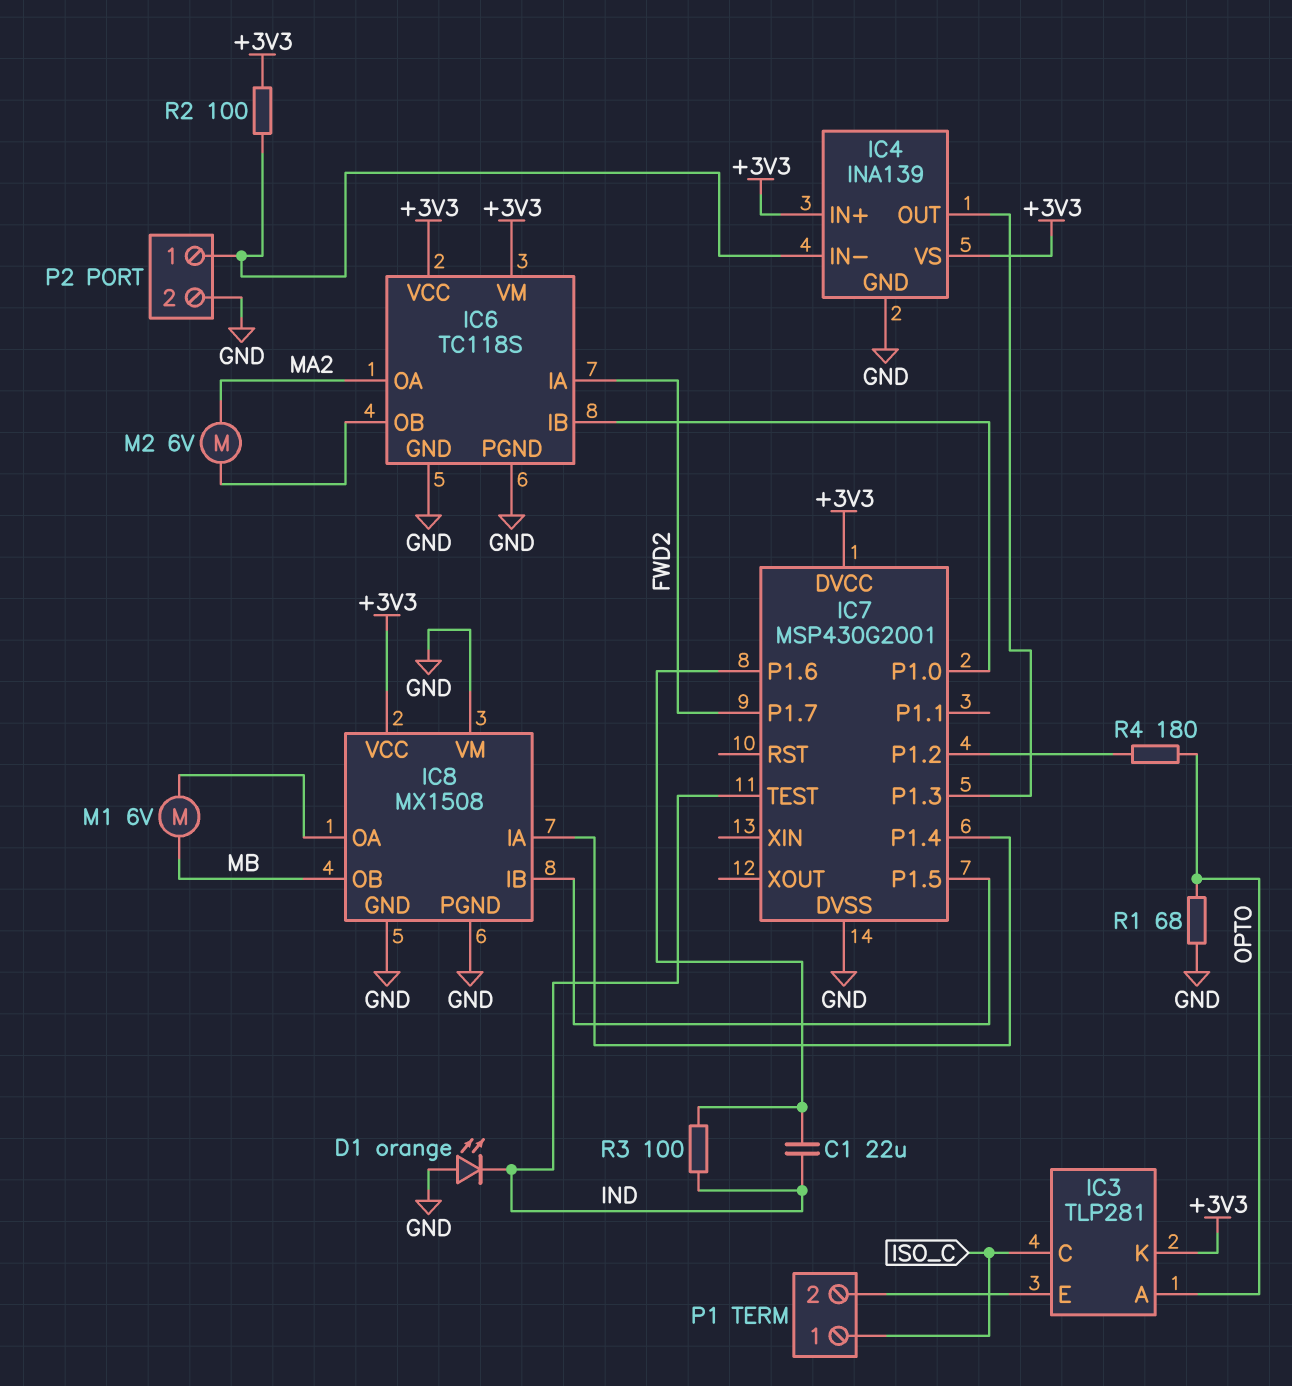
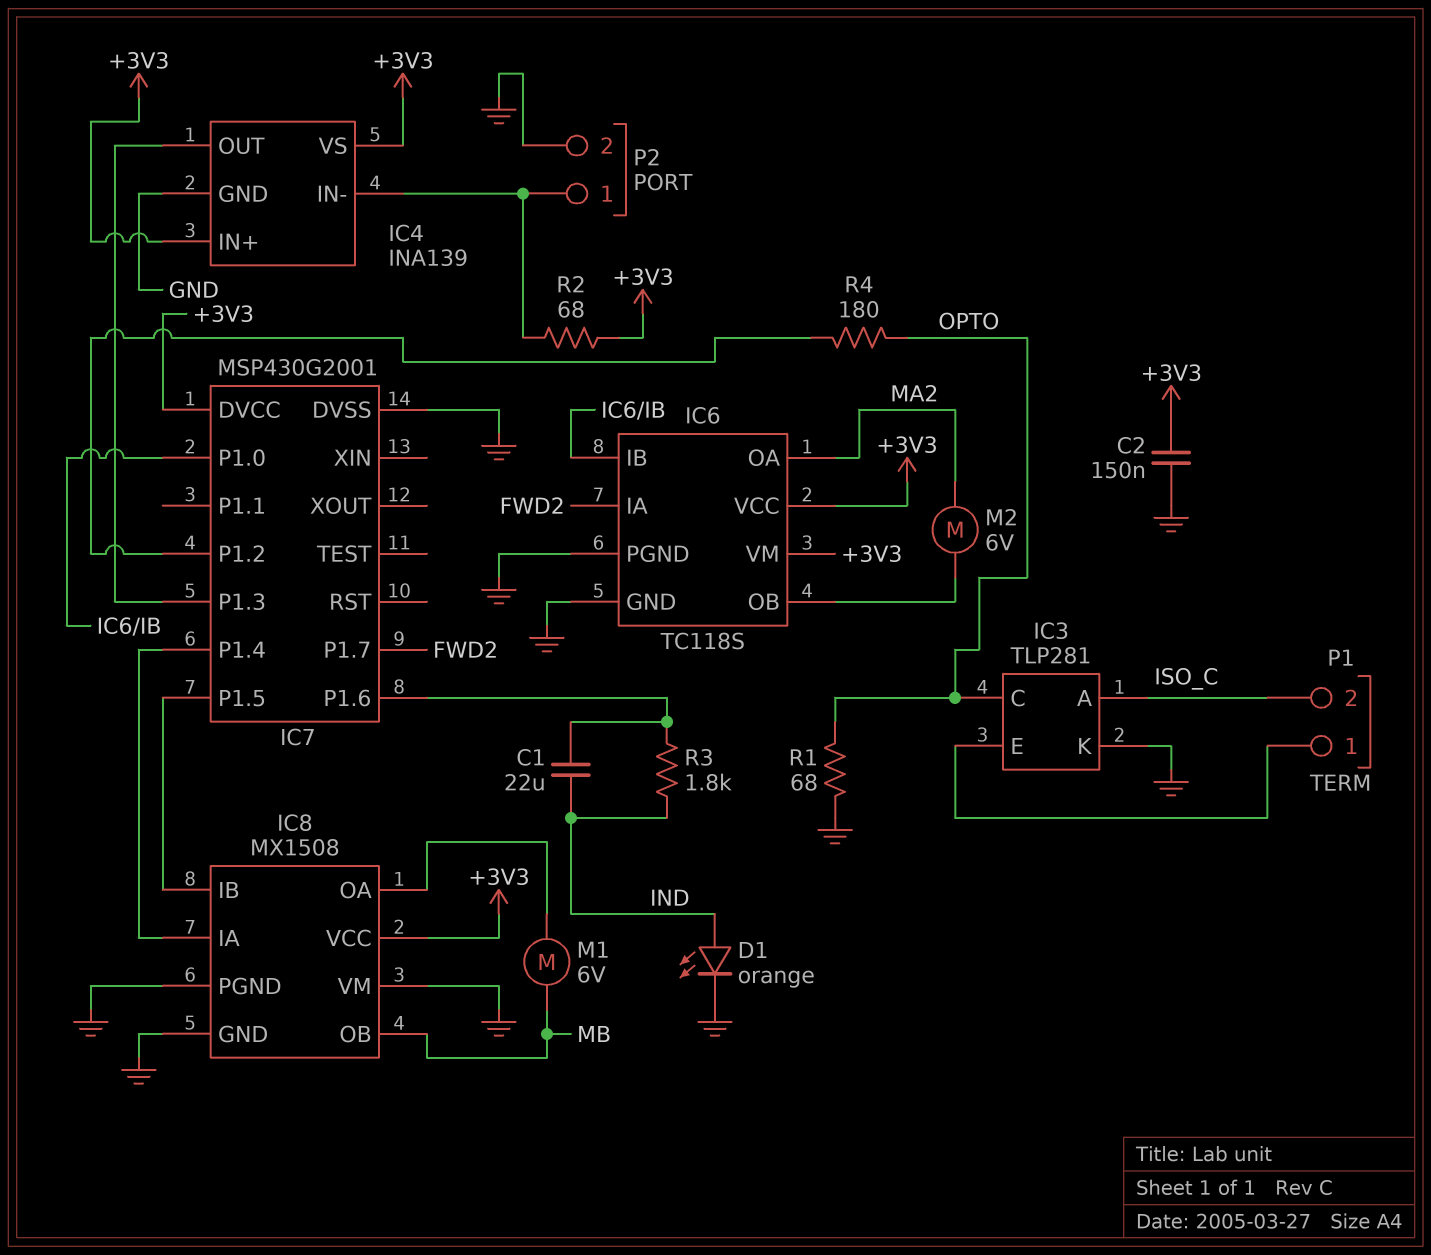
C2: none -> 150nF (+3V3, GND)
D1: LED orange (A GND, K IND) -> LED orange (A IND, K GND)
IC3 pin A: OPTO -> ISO_C
IC3 pin C: ISO_C -> OPTO
IC3 pin K: +3V3 -> GND
IC7 pin TEST: IND -> none
P1 pin 1: ISO_C -> IC3/E
P1 pin 2: IC3/E -> ISO_C
R2: 100 (+3V3, IC4/IN-) -> 68 (+3V3, IC4/IN-)
R3: 100 (IC7/P1.6, IND) -> 1.8k (IC7/P1.6, IND)

